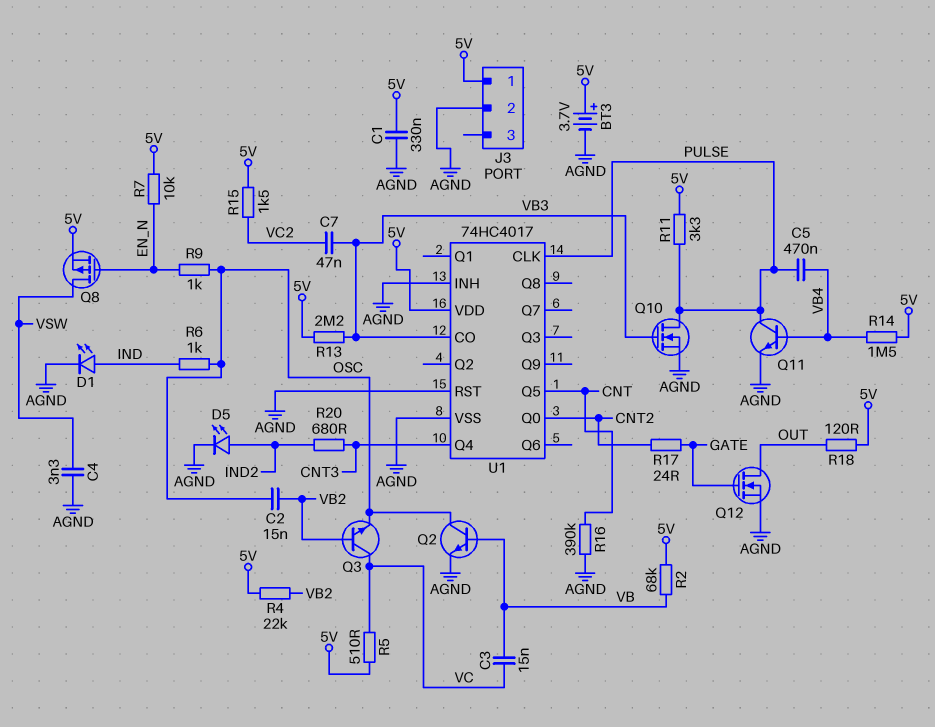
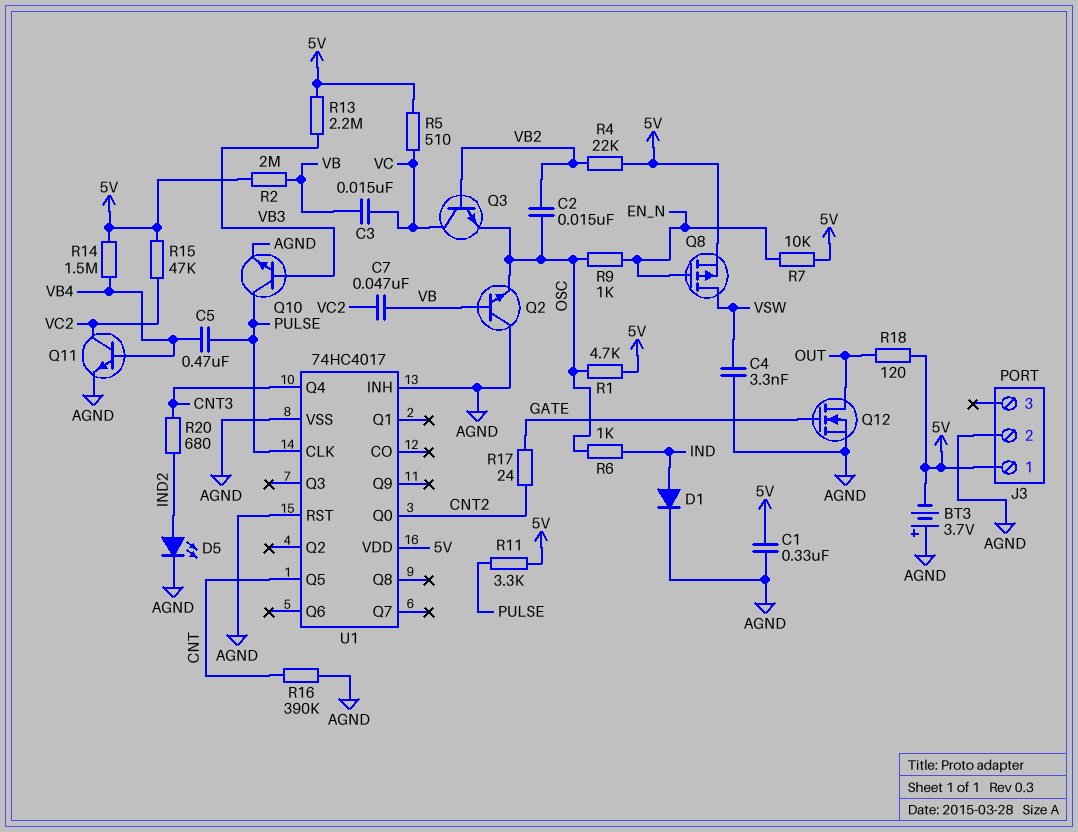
BT3: 3.7V (plus 5V, minus AGND) -> 3.7V (plus AGND, minus 5V)
C7: 47nF (VB3, VC2) -> 47nF (VB, VC2)
D1: LED (A IND, K AGND) -> diode (A IND, K AGND)
Q2: NPN (B VB, C OSC, E AGND) -> NPN (B VB, C AGND, E OSC)
Q10: NMOS (G VB3, D PULSE, S AGND) -> NPN (B VB3, C PULSE, E AGND)
Q11: NPN (B VB4, C PULSE, E AGND) -> NPN (B VB4, C VC2, E AGND)
R1: none -> 4.7k (5V, OSC)
R2: 68k (5V, VB) -> 2M (5V, VB)
R15: 1.5k (5V, VC2) -> 47k (5V, VC2)
U1 pin CO: VB3 -> none

